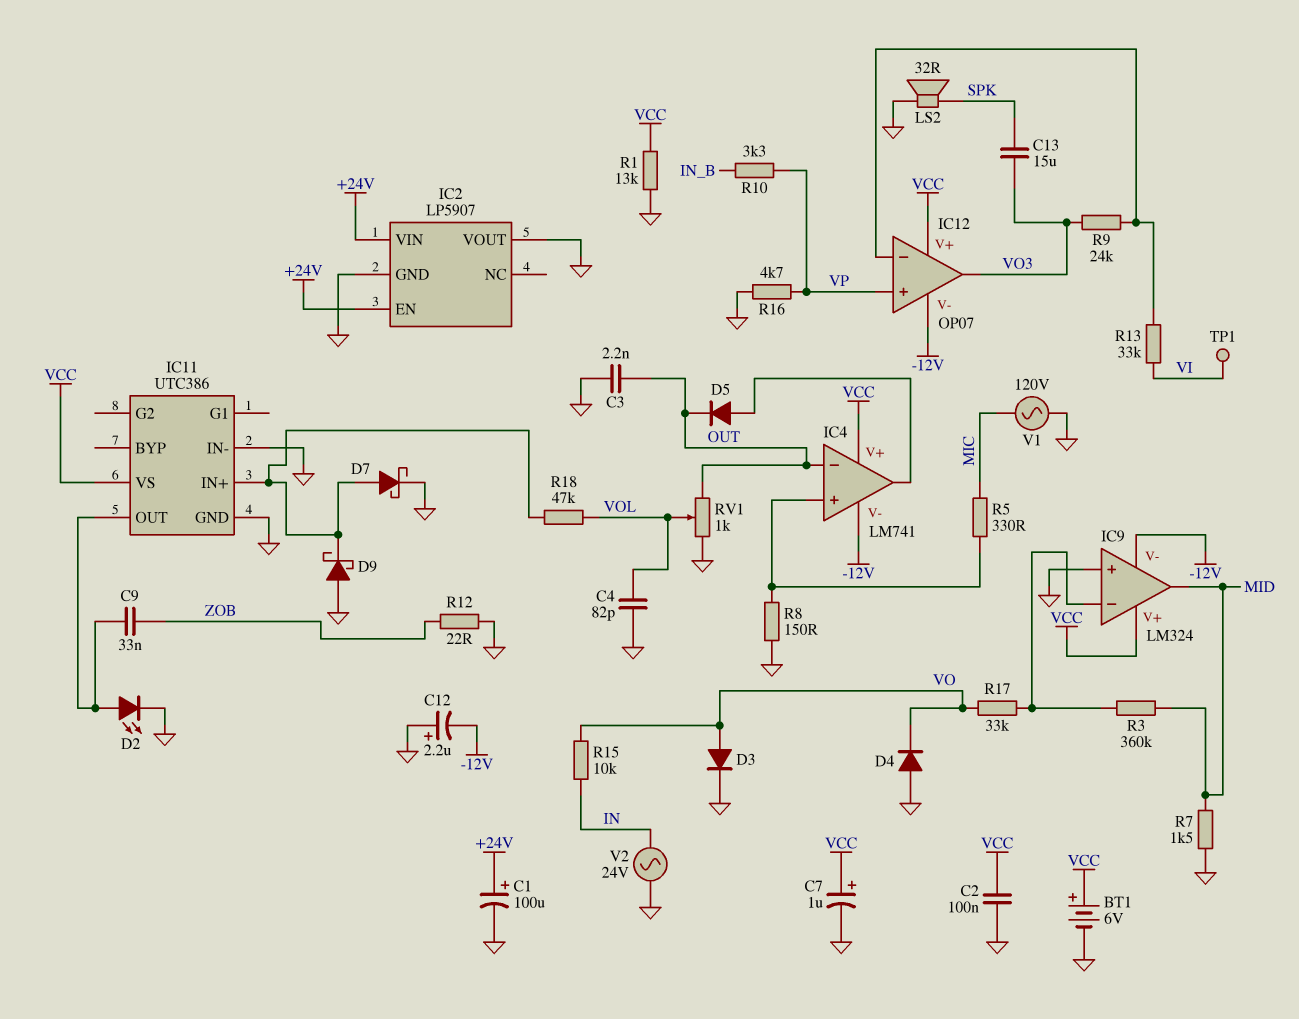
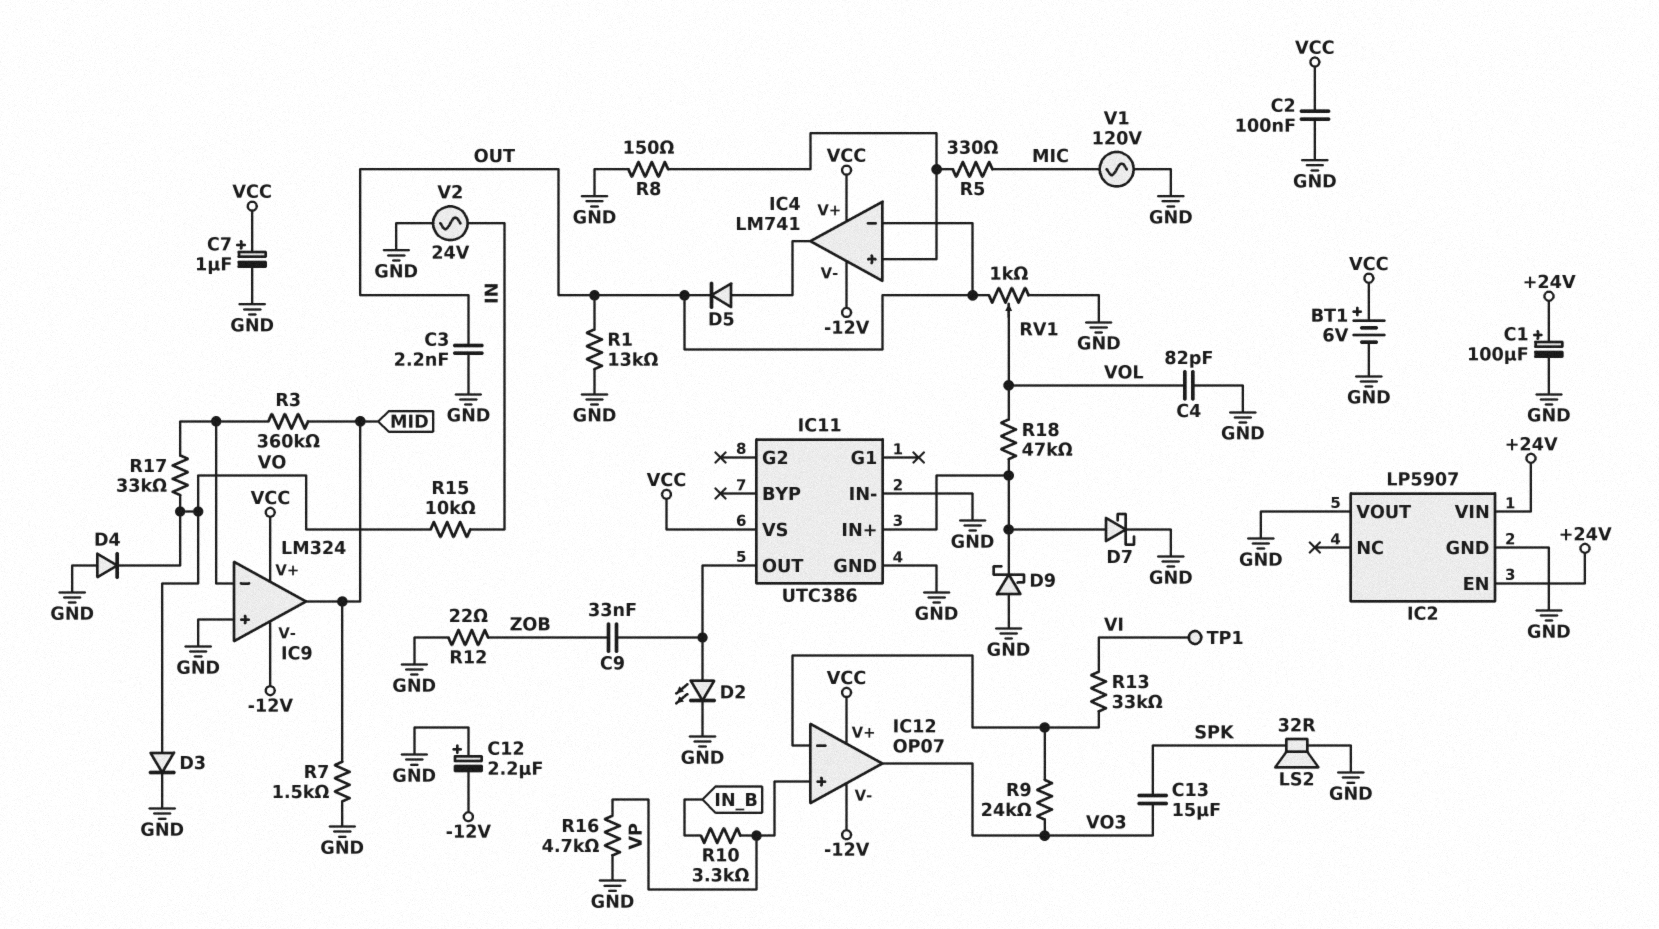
R1: 13k (GND, VCC) -> 13k (GND, OUT)

